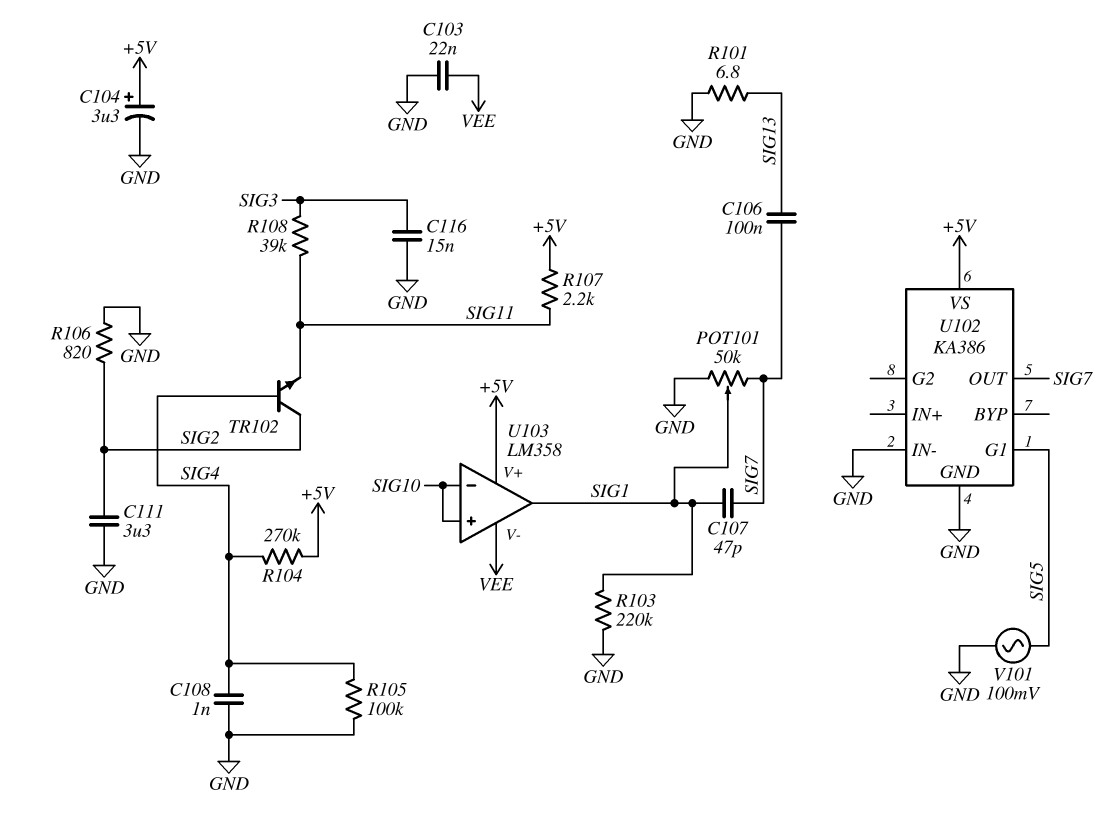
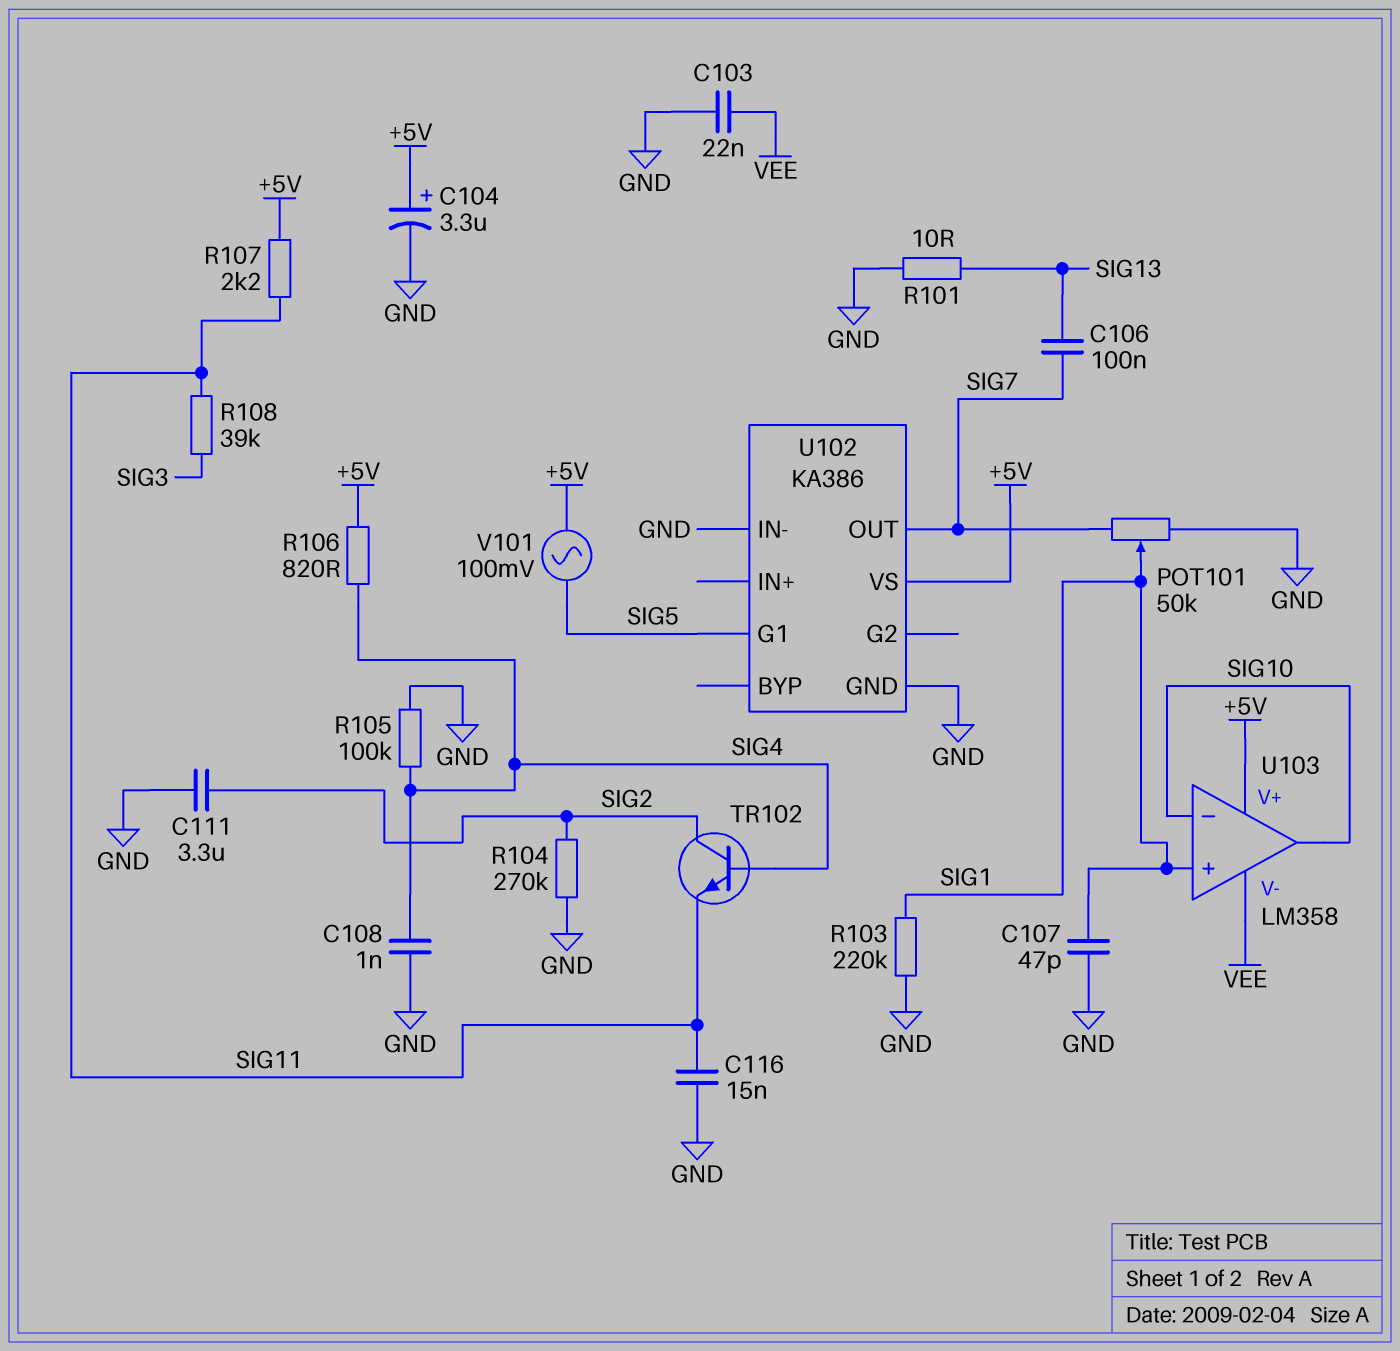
C107: 47pF (SIG1, SIG7) -> 47pF (GND, SIG1)
C116: 15nF (GND, SIG3) -> 15nF (GND, SIG11)
R101: 6.8 (GND, SIG13) -> 10 (GND, SIG13)
R104: 270k (+5V, SIG4) -> 270k (GND, SIG2)
R106: 820 (GND, SIG2) -> 820 (+5V, SIG4)
U103 pin in+: SIG10 -> SIG1
U103 pin out: SIG1 -> SIG10
V101: AC 100mV (GND, SIG5) -> AC 100mV (+5V, SIG5)

